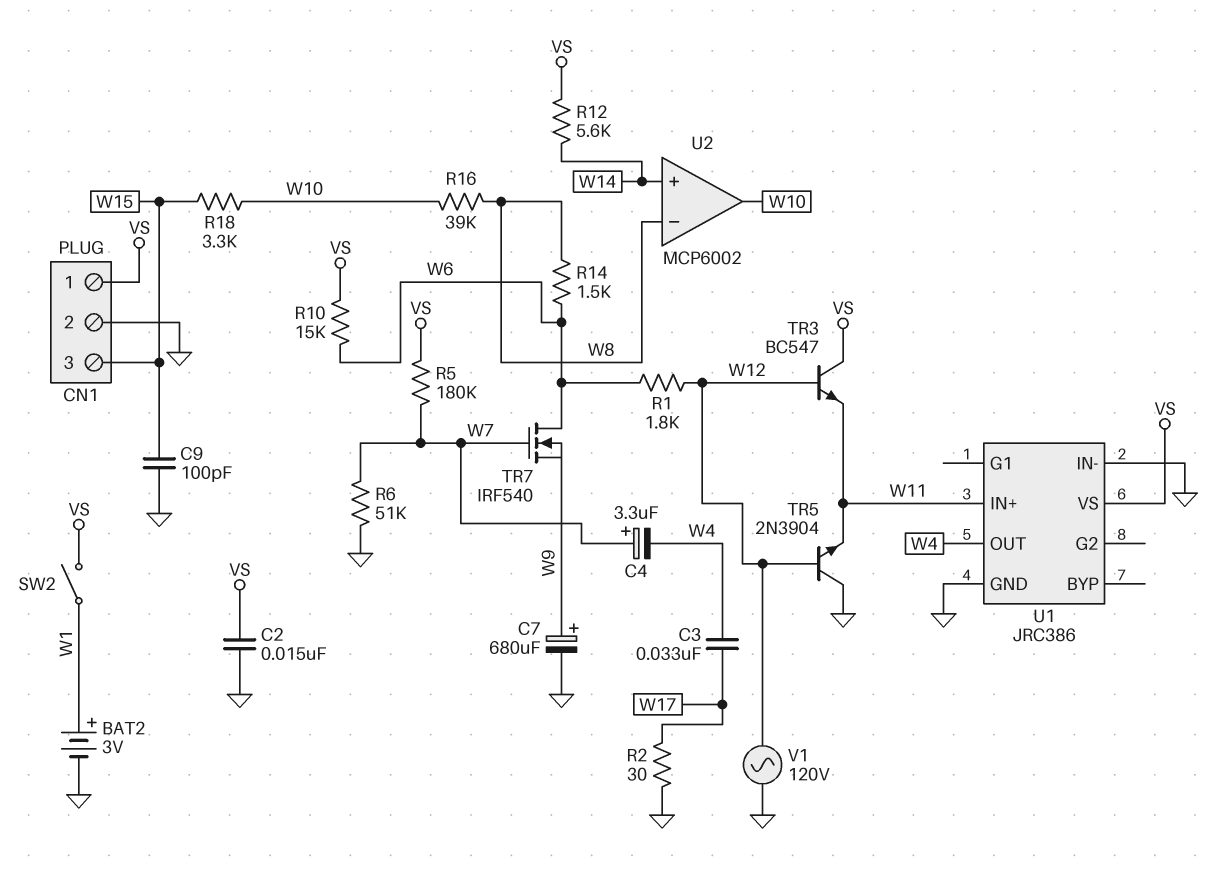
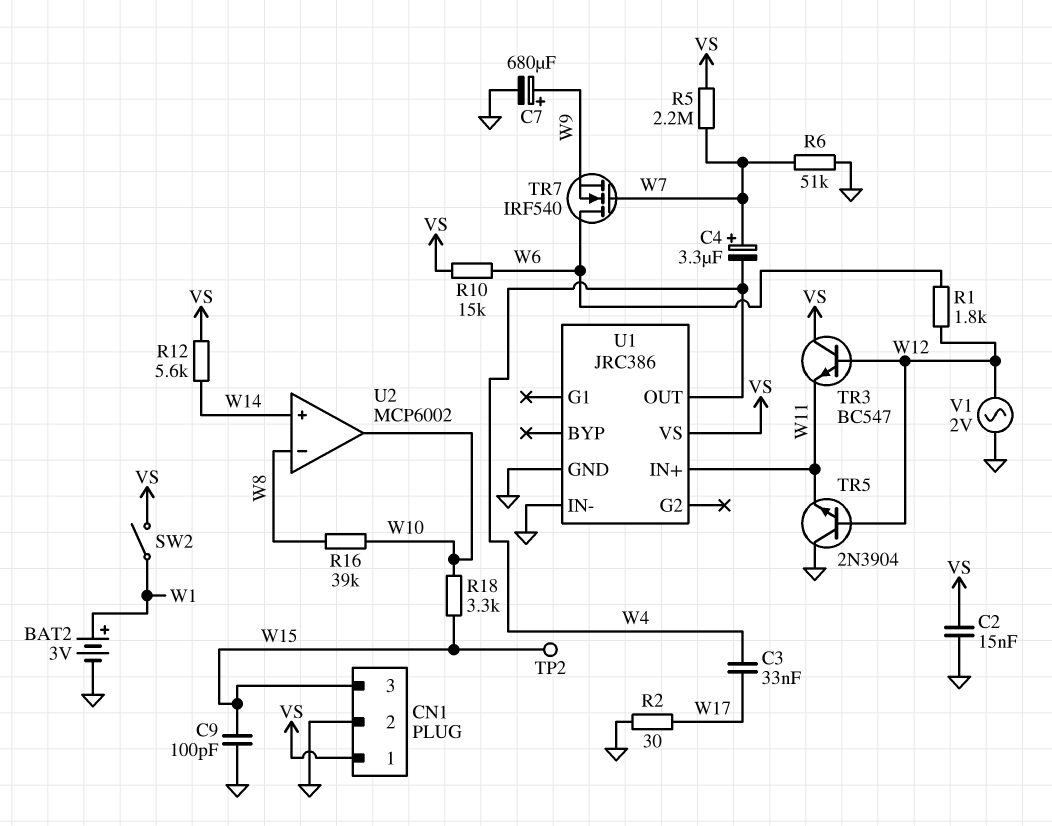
R5: 180k (VS, W7) -> 2.2M (VS, W7)
R14: 1.5k (W6, W8) -> none
TP2: none -> test point (W15)
V1: AC 120V (GND, W12) -> AC 2V (GND, W12)

